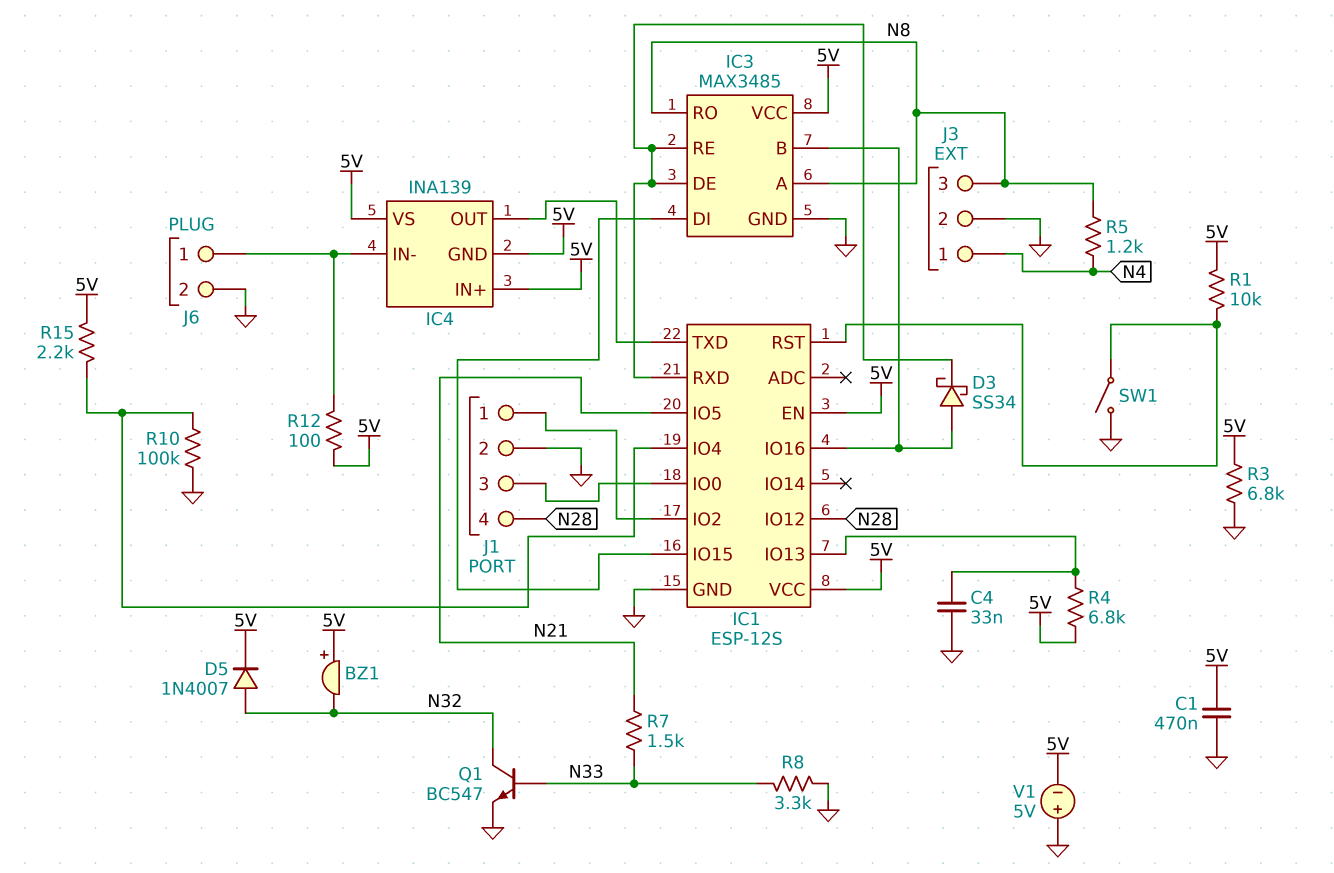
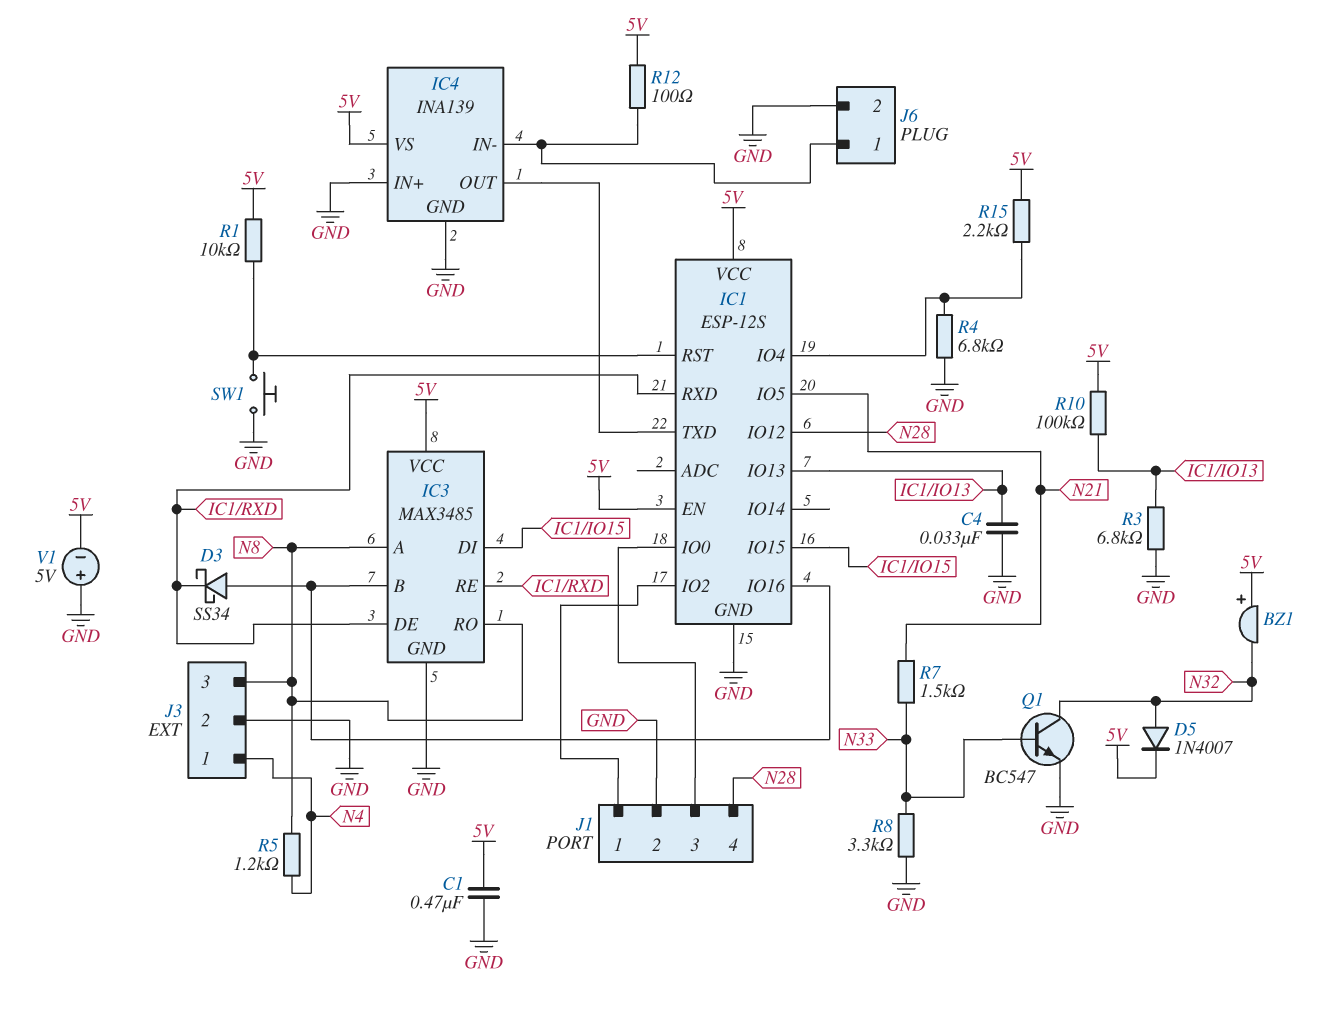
IC4 pin GND: 5V -> GND
IC4 pin IN+: 5V -> GND
R3: 6.8k (5V, GND) -> 6.8k (GND, IC1/IO13)
R4: 6.8k (5V, IC1/IO13) -> 6.8k (GND, IC1/IO4)
R10: 100k (GND, IC1/IO4) -> 100k (5V, IC1/IO13)
SW1: switch (GND, IC1/RST) -> button (GND, IC1/RST)

